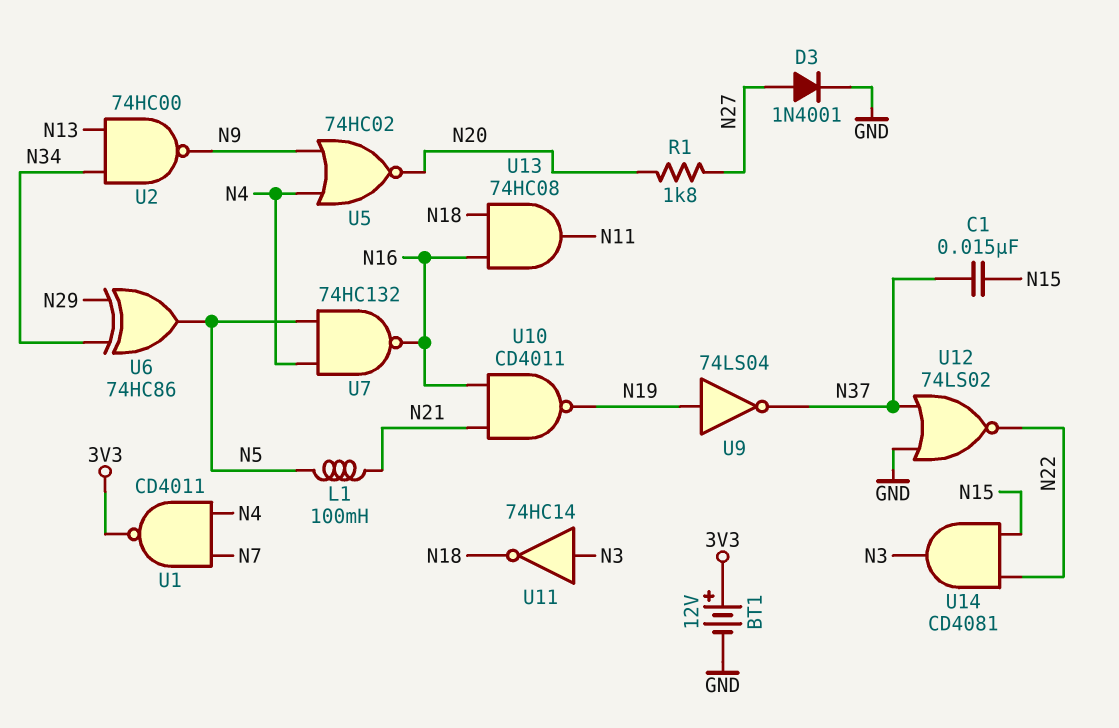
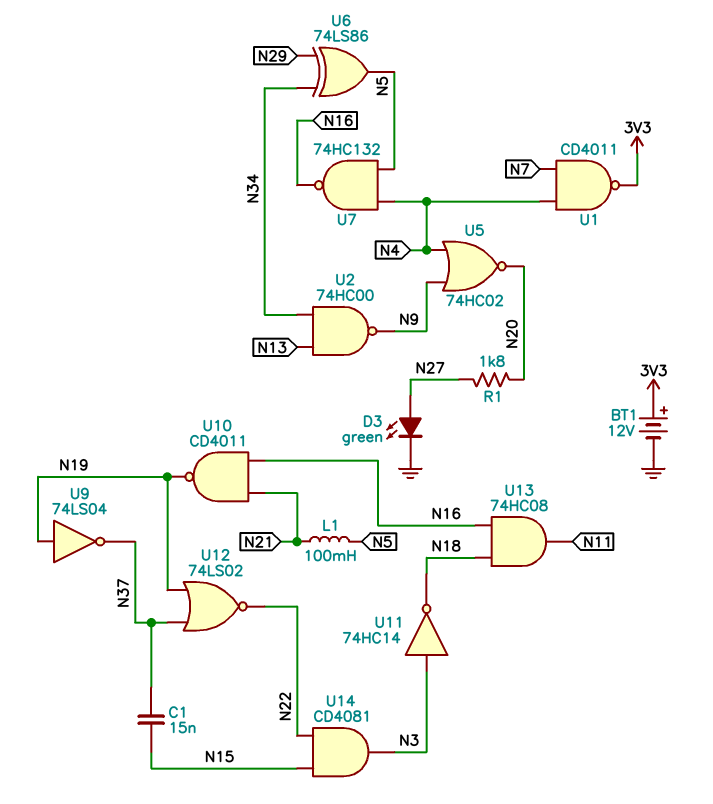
D3: diode 1N4001 (A N27, K GND) -> LED green (A N27, K GND)
U6: XOR 74HC86 (in N29, in N34, out N5) -> XOR 74LS86 (in N29, in N34, out N5)
U12: NOR 74LS02 (in GND, in N37, out N22) -> NOR 74LS02 (in N19, in N37, out N22)

